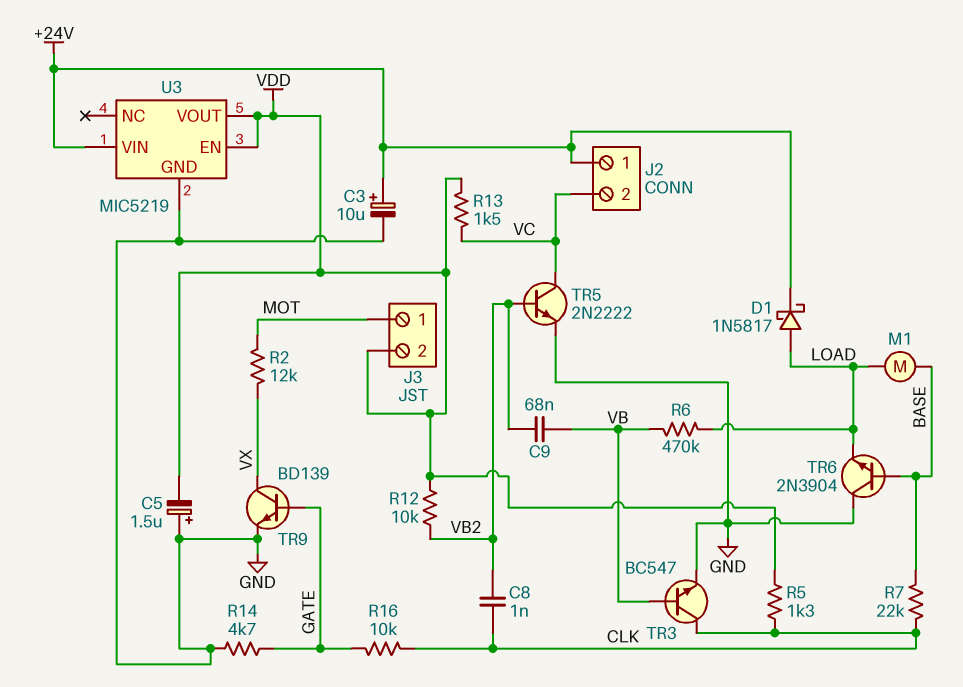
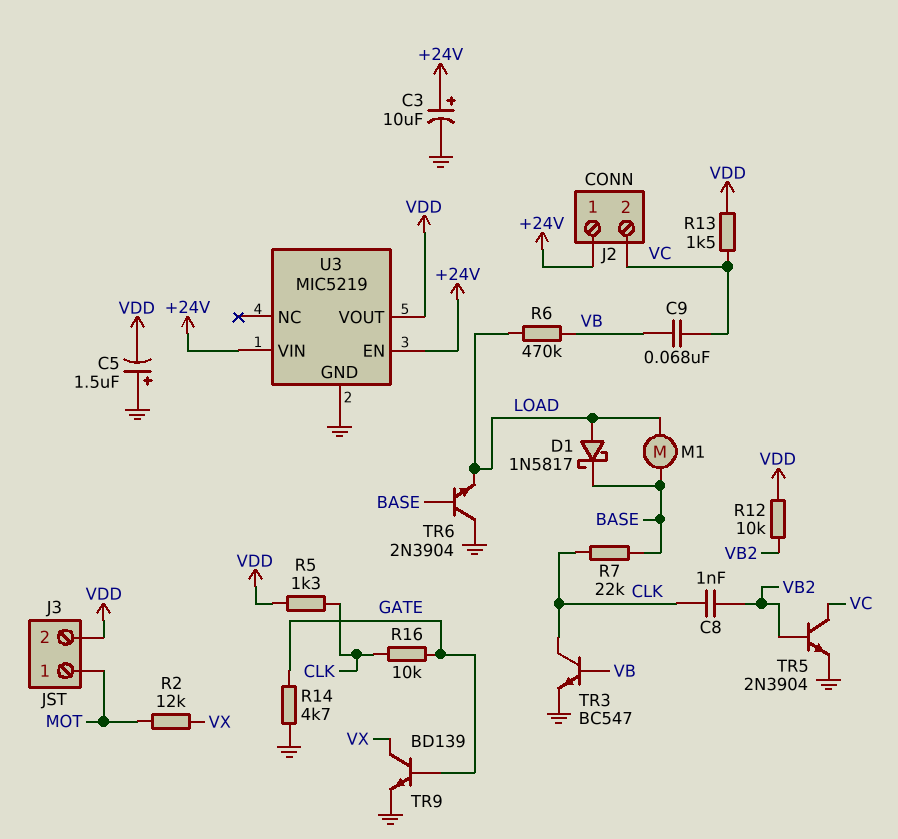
C9: 68nF (VB, VB2) -> 68nF (VB, VC)
D1: schottky 1N5817 (A LOAD, K +24V) -> schottky 1N5817 (A LOAD, K BASE)
TR5: NPN 2N2222 (B VB2, C VC, E GND) -> NPN 2N3904 (B VB2, C VC, E GND)
U3 pin EN: VDD -> +24V

